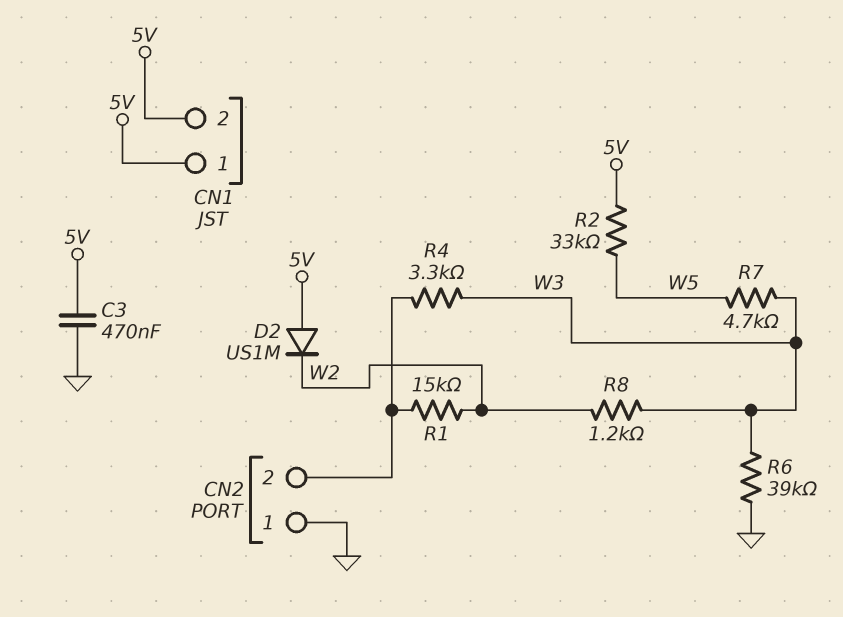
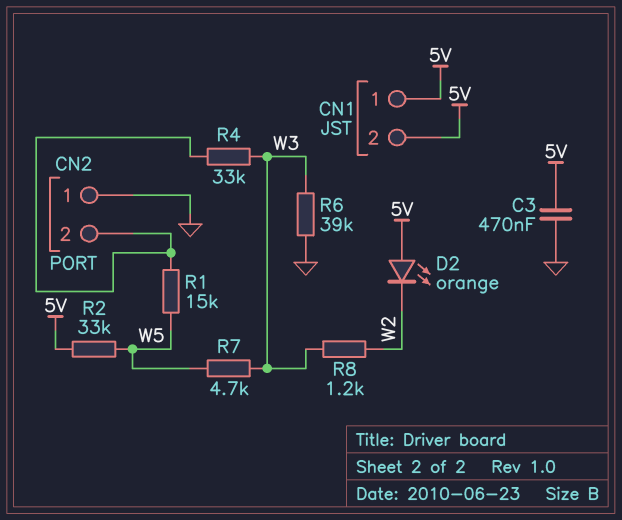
D2: diode US1M (A 5V, K W2) -> LED orange (A 5V, K W2)
R1: 15k (CN2/2, W2) -> 15k (CN2/2, W5)
R4: 3.3k (CN2/2, W3) -> 33k (CN2/2, W3)

